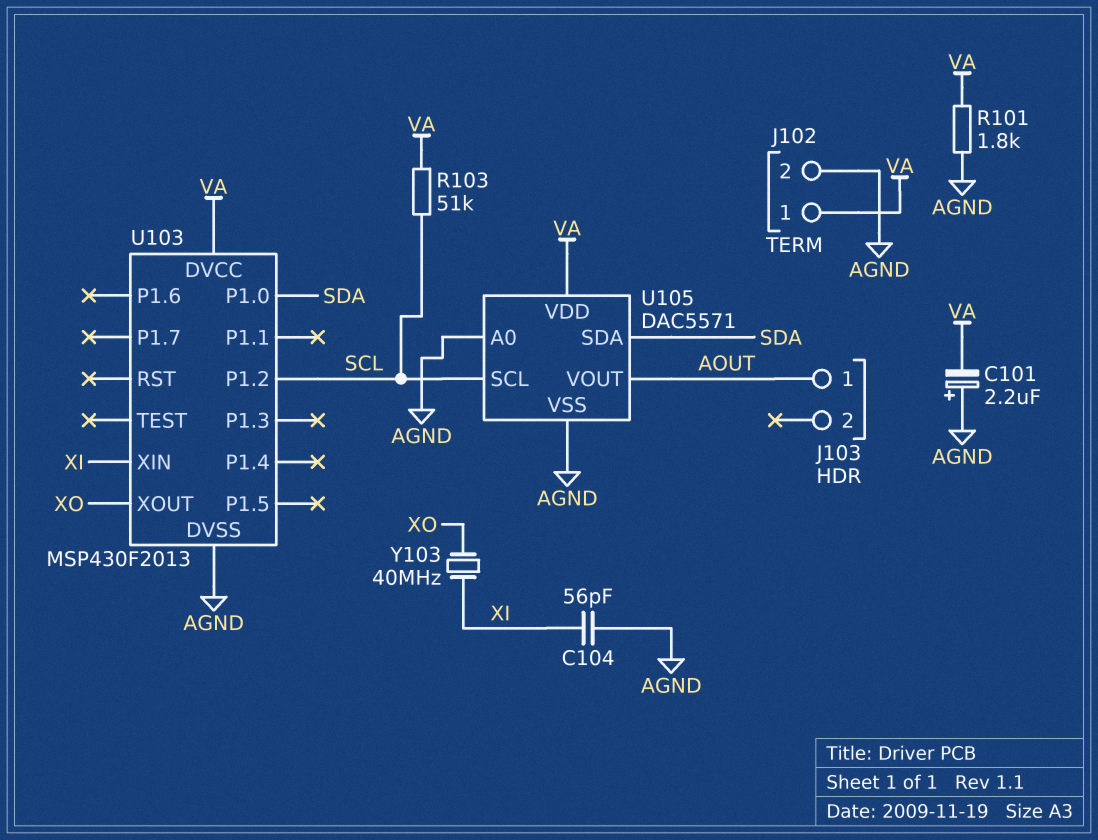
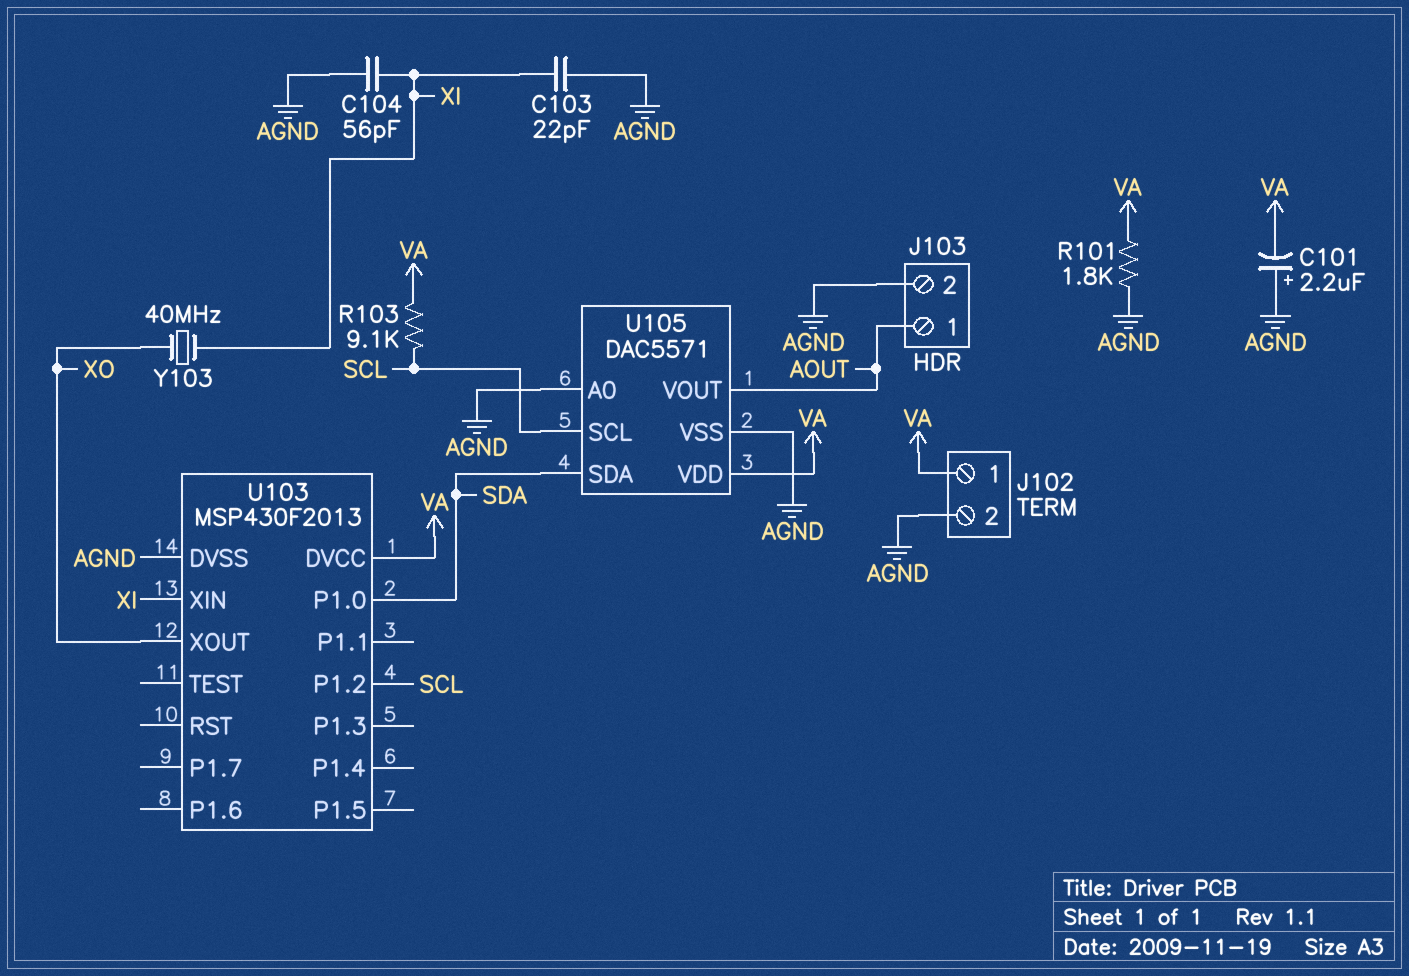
C103: none -> 22pF (AGND, XI)
J103 pin 2: none -> AGND
R103: 51k (SCL, VA) -> 9.1k (SCL, VA)

